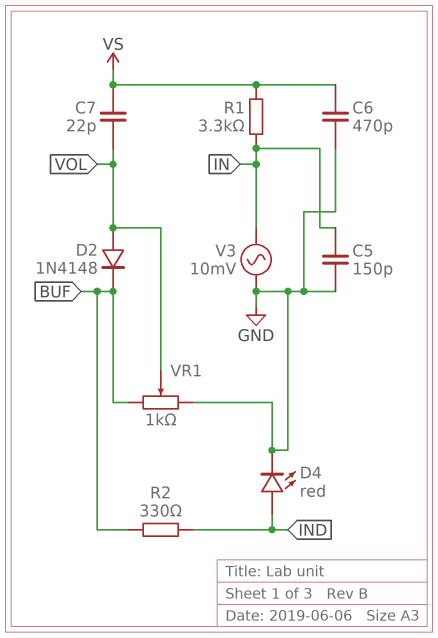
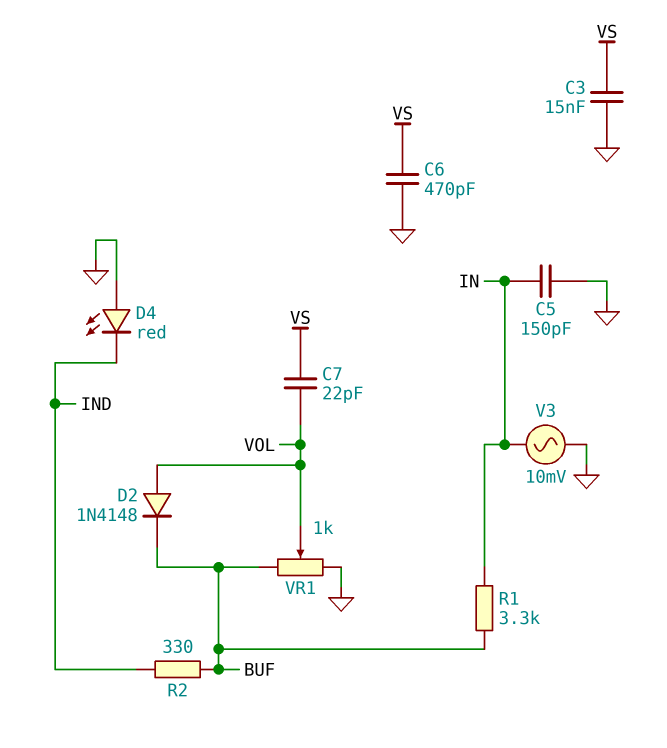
C3: none -> 15nF (GND, VS)
D4: LED red (A IND, K GND) -> LED red (A GND, K IND)
R1: 3.3k (IN, VS) -> 3.3k (BUF, IN)

